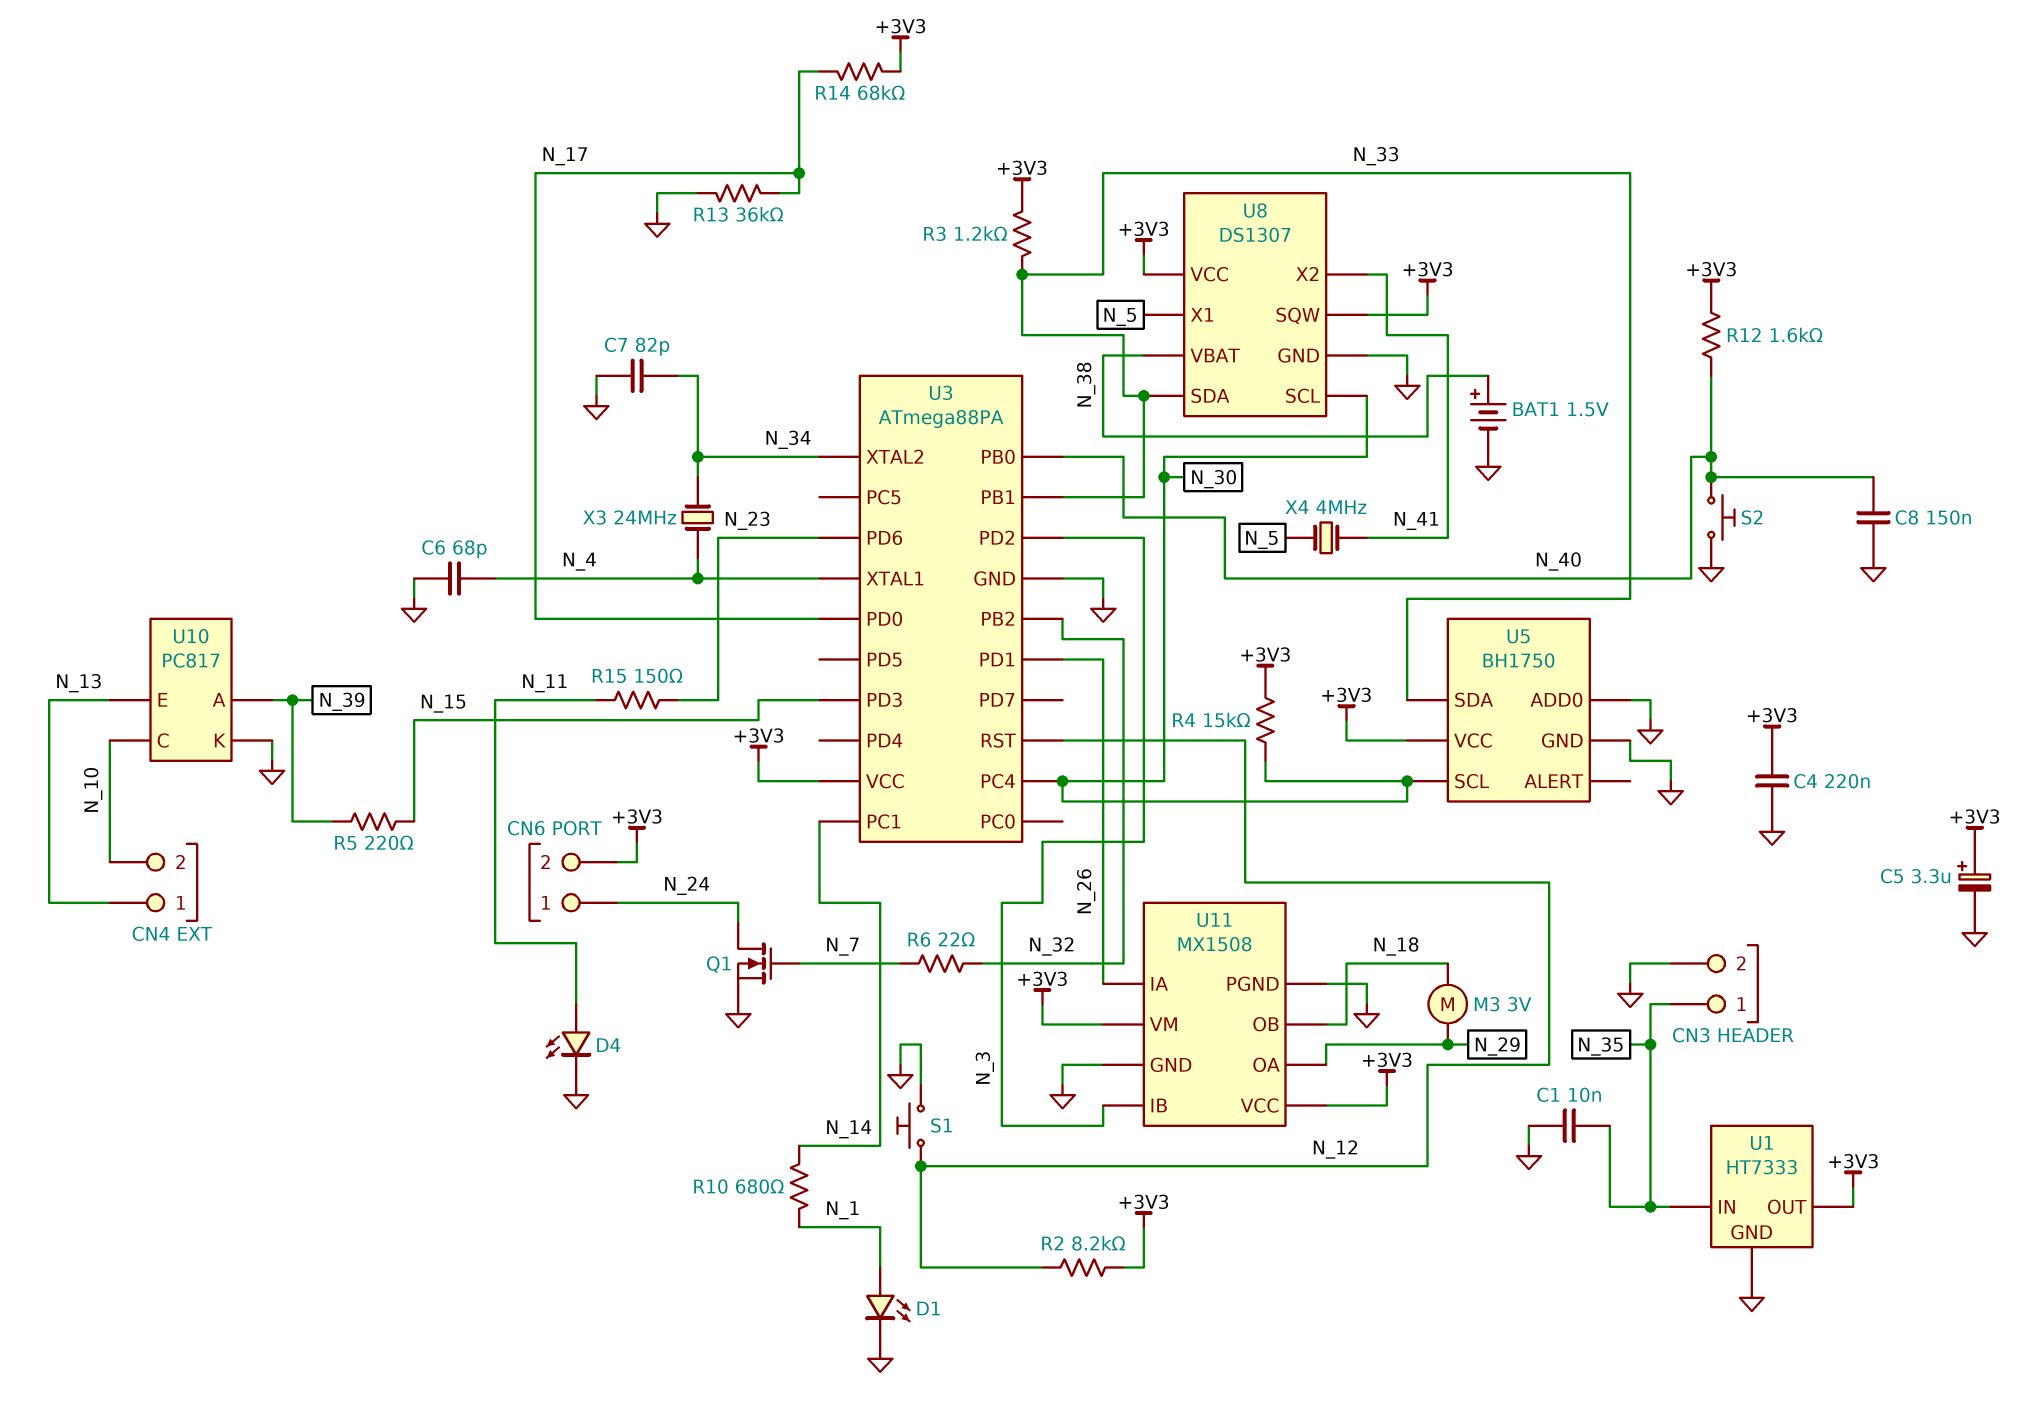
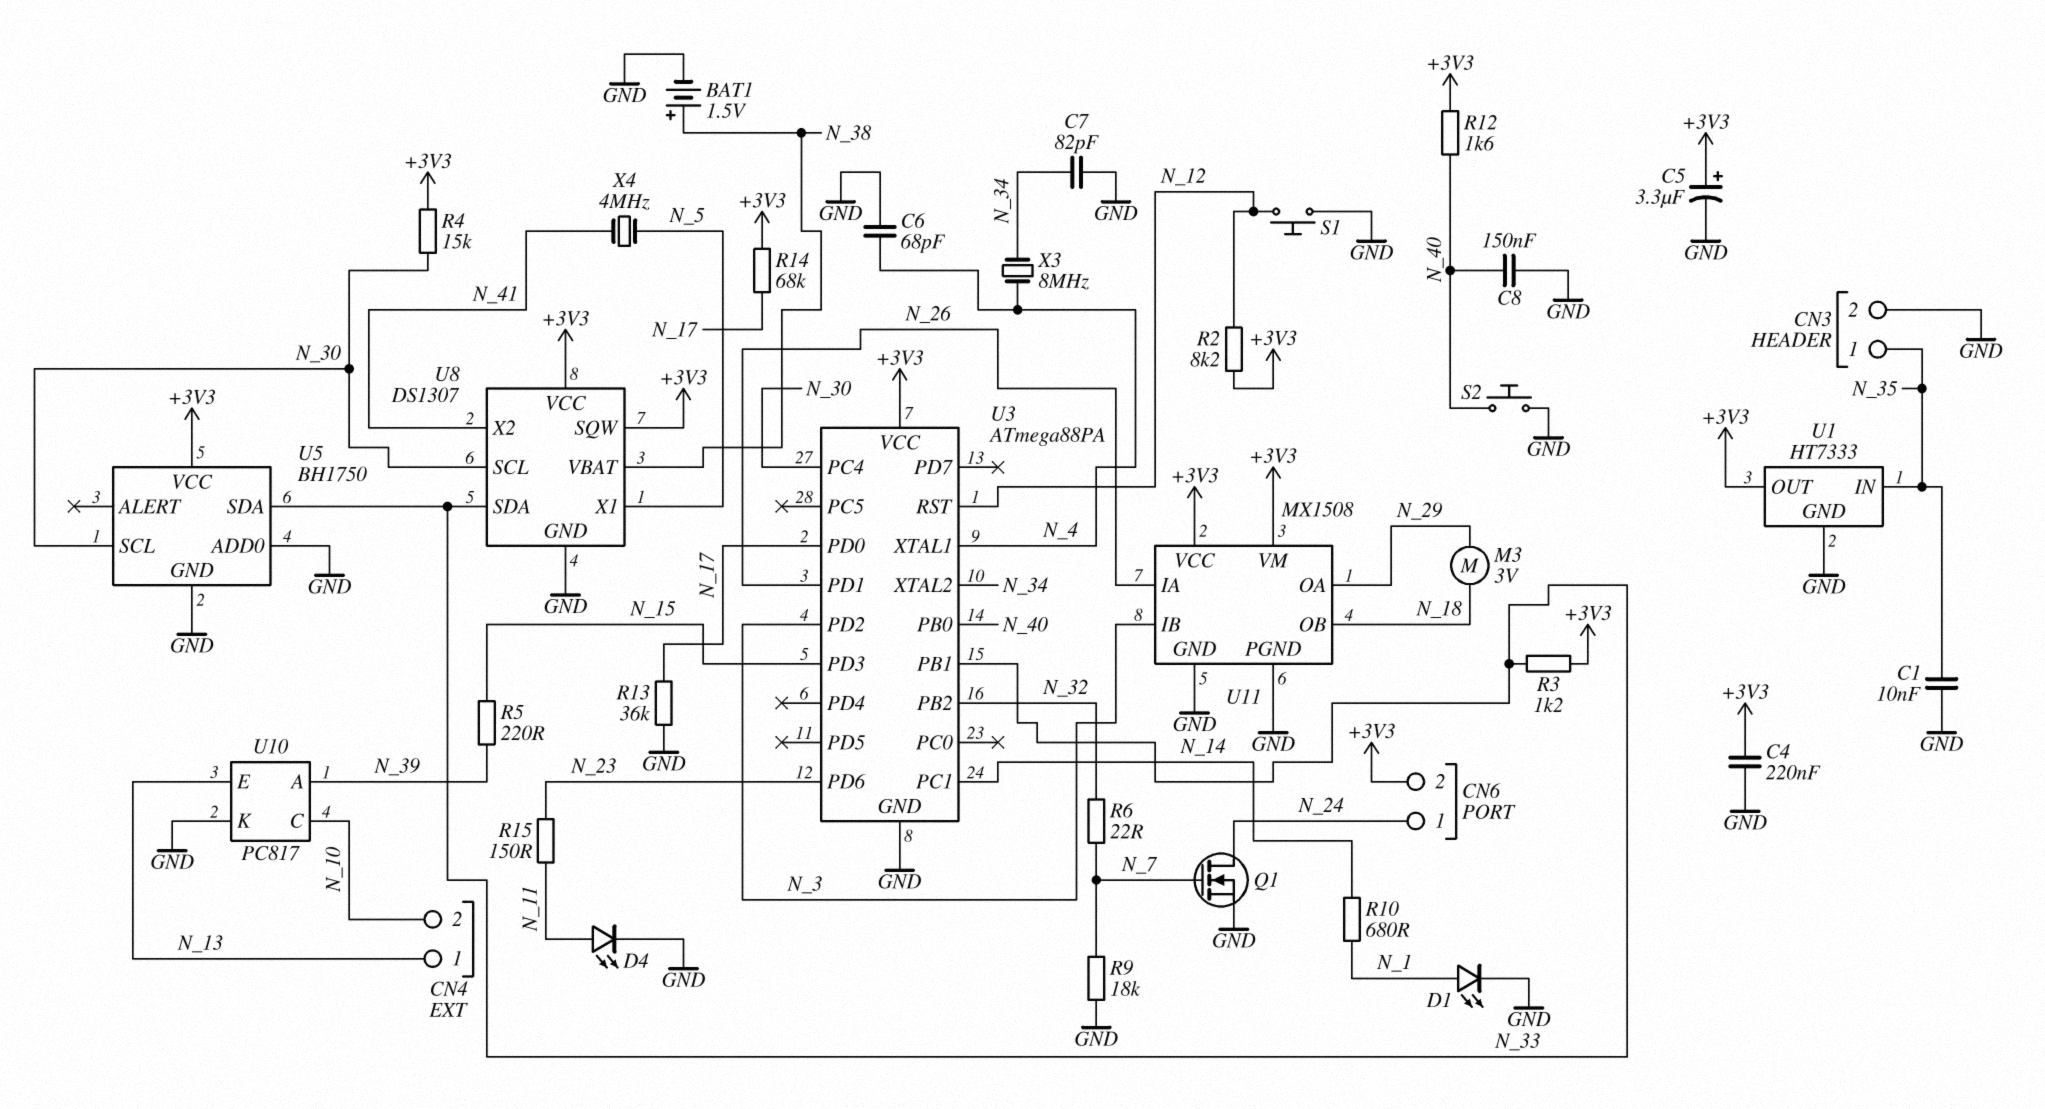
R9: none -> 18k (GND, N_7)
X3: 24MHz (N_4, N_34) -> 8MHz (N_4, N_34)

